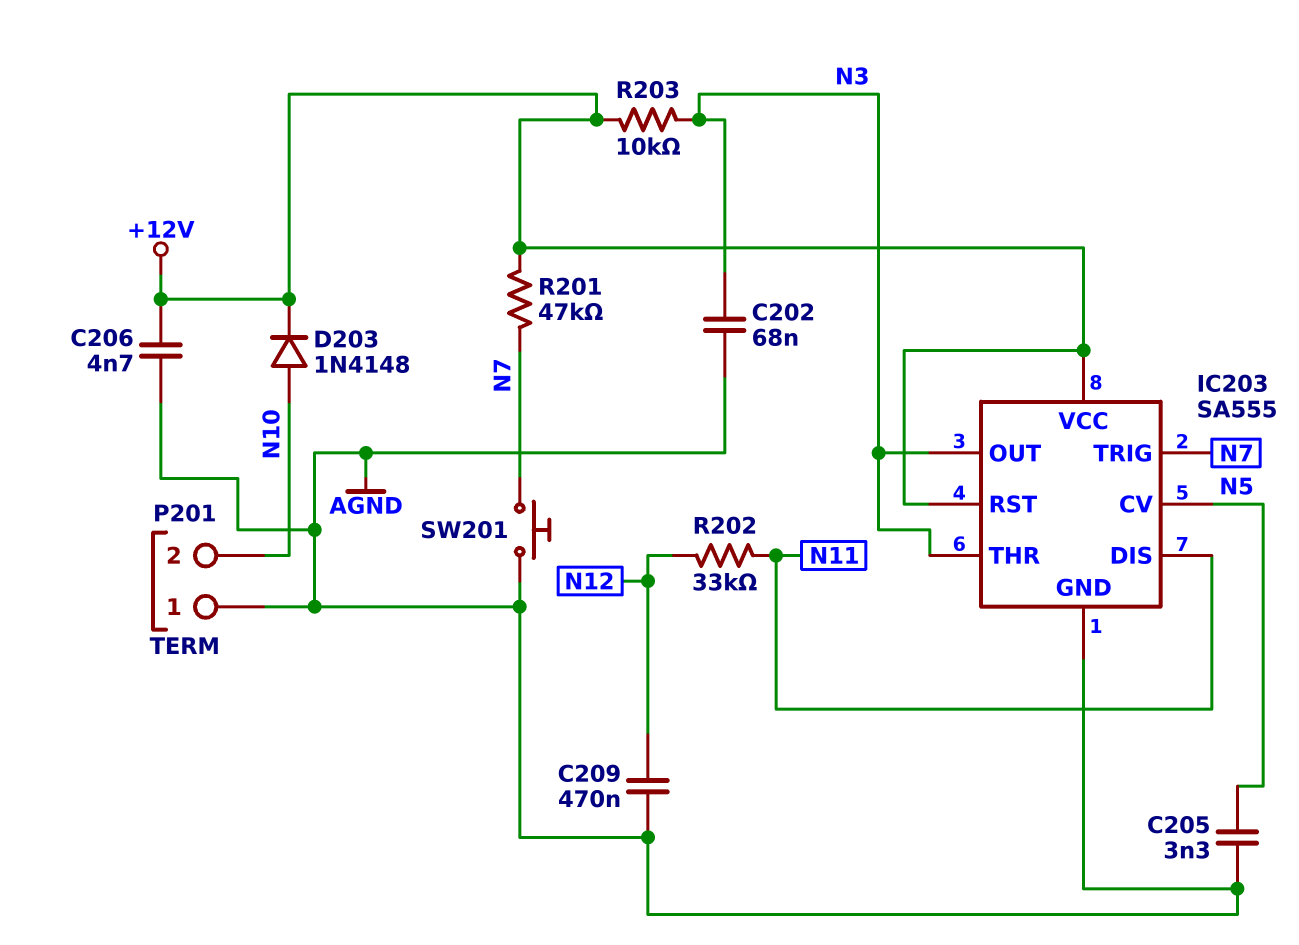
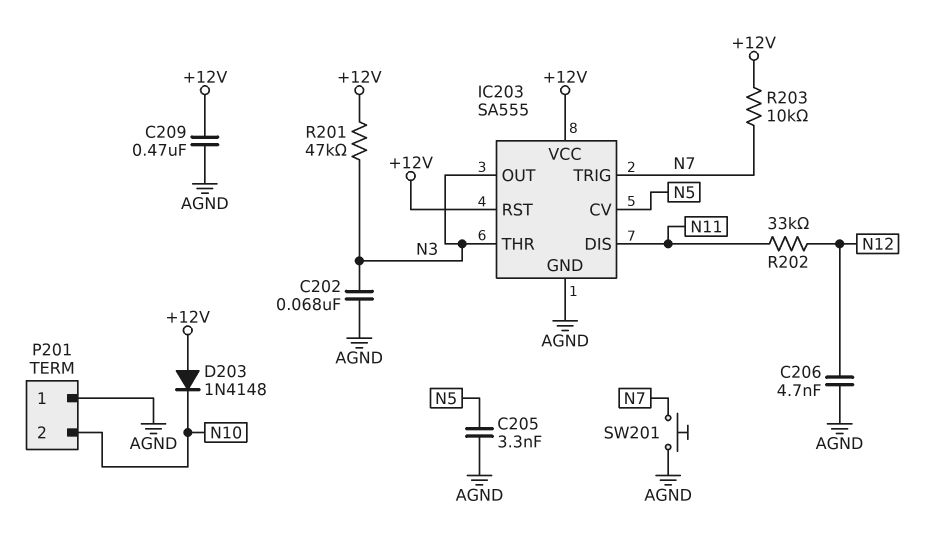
C206: 4.7nF (+12V, AGND) -> 4.7nF (AGND, N12)
C209: 470nF (AGND, N12) -> 470nF (+12V, AGND)
D203: diode 1N4148 (A N10, K +12V) -> diode 1N4148 (A +12V, K N10)
R201: 47k (+12V, N7) -> 47k (+12V, N3)
R203: 10k (+12V, N3) -> 10k (+12V, N7)

